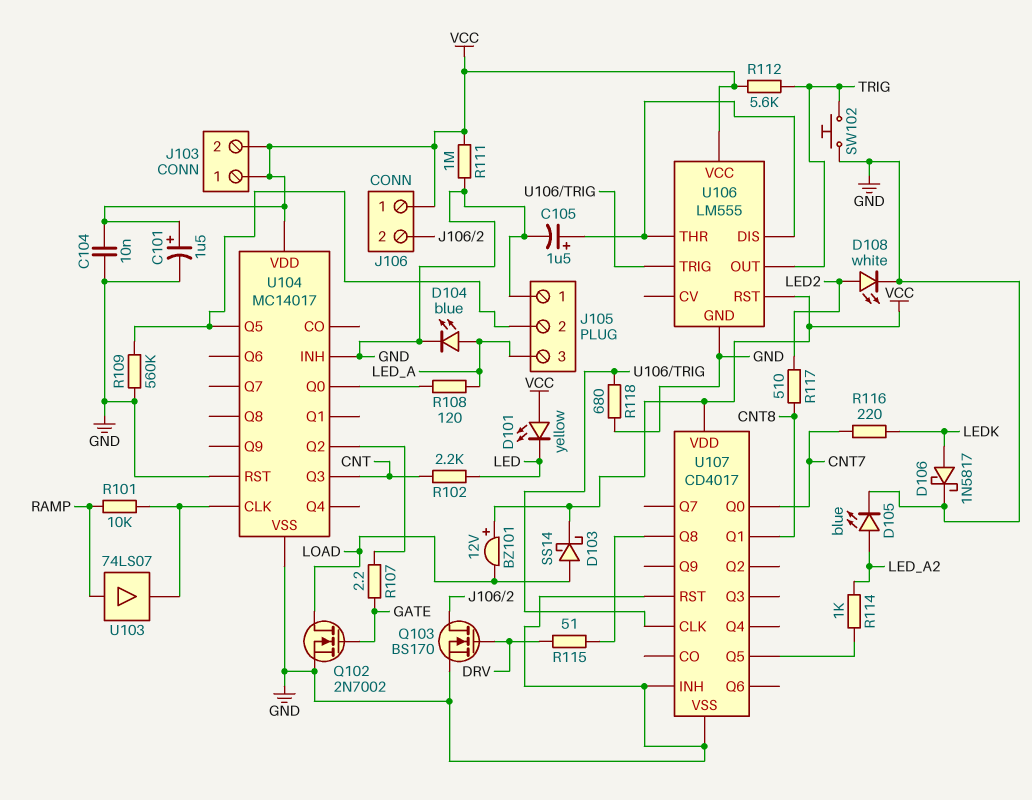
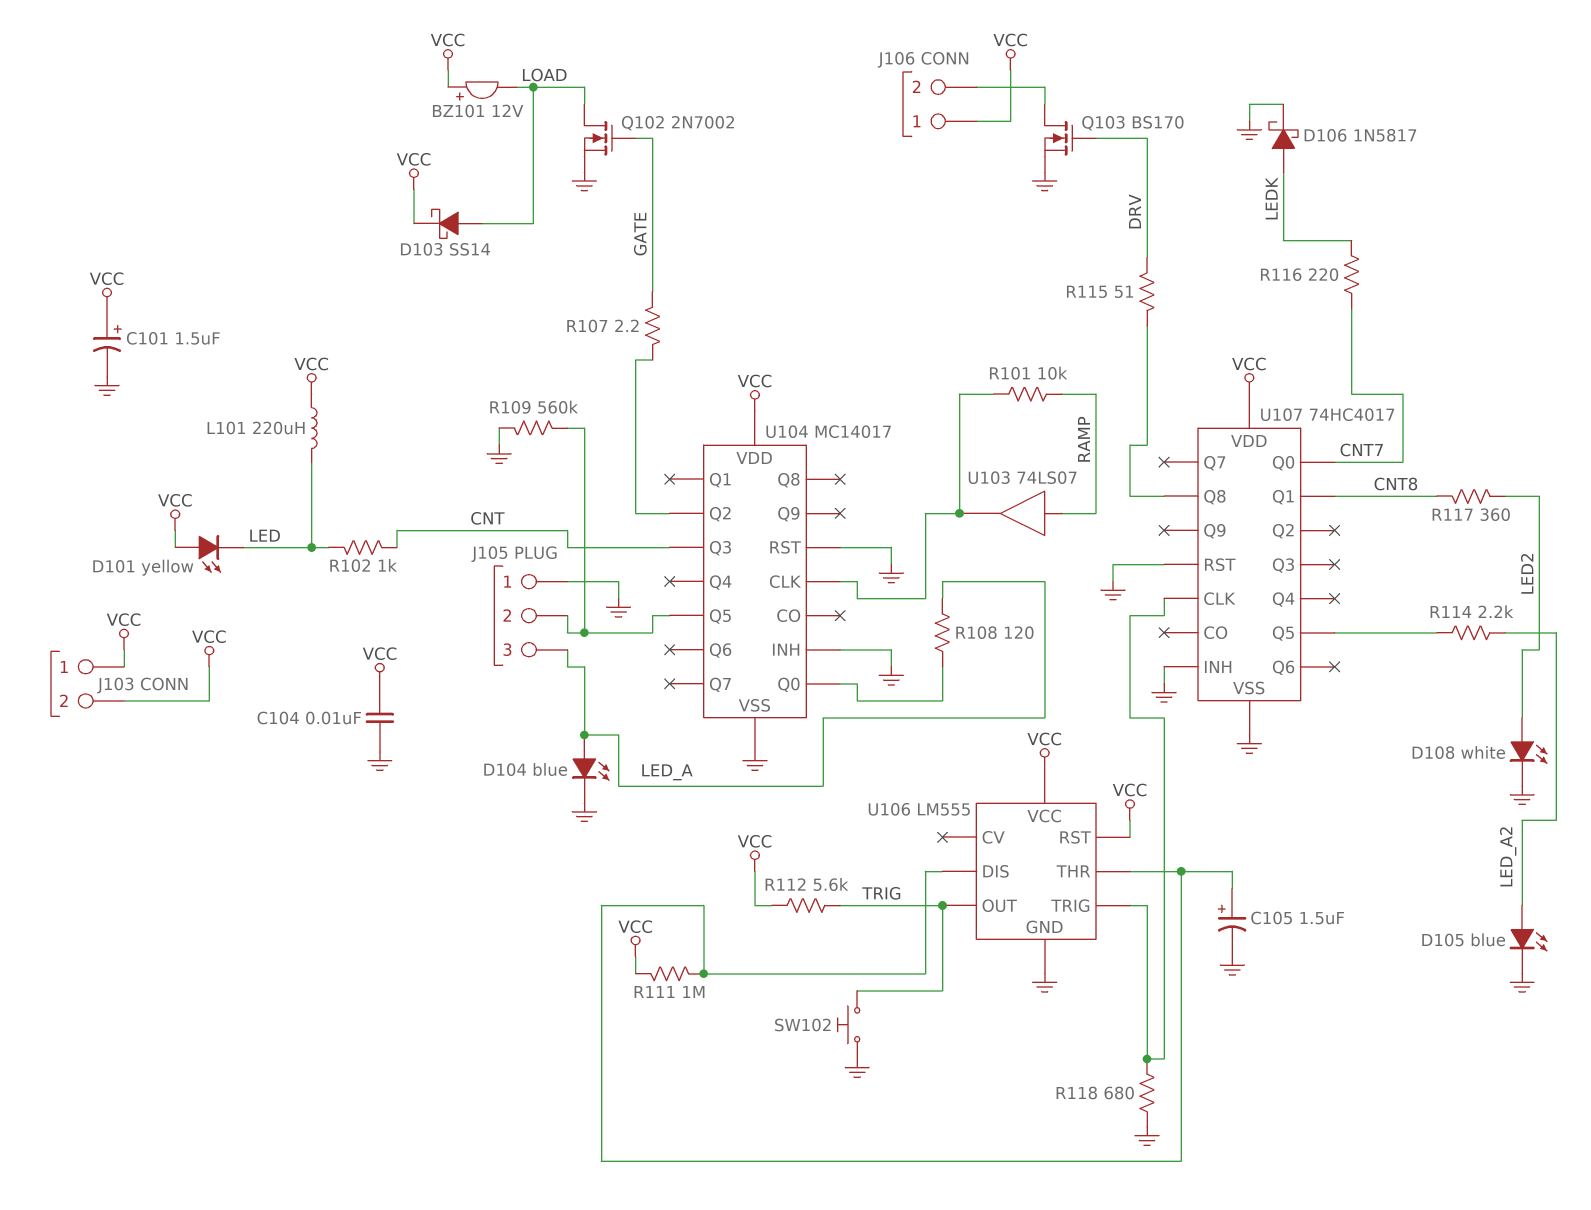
L101: none -> 220uH (LED, VCC)
R102: 2.2k (CNT, LED) -> 1k (CNT, LED)
R111: 1M (GND, VCC) -> 1M (U106/DIS, VCC)
R114: 1k (LED_A2, U107/Q5) -> 2.2k (LED_A2, U107/Q5)
R117: 510 (CNT8, LED2) -> 360 (CNT8, LED2)
U107: CD4017 -> 74HC4017

